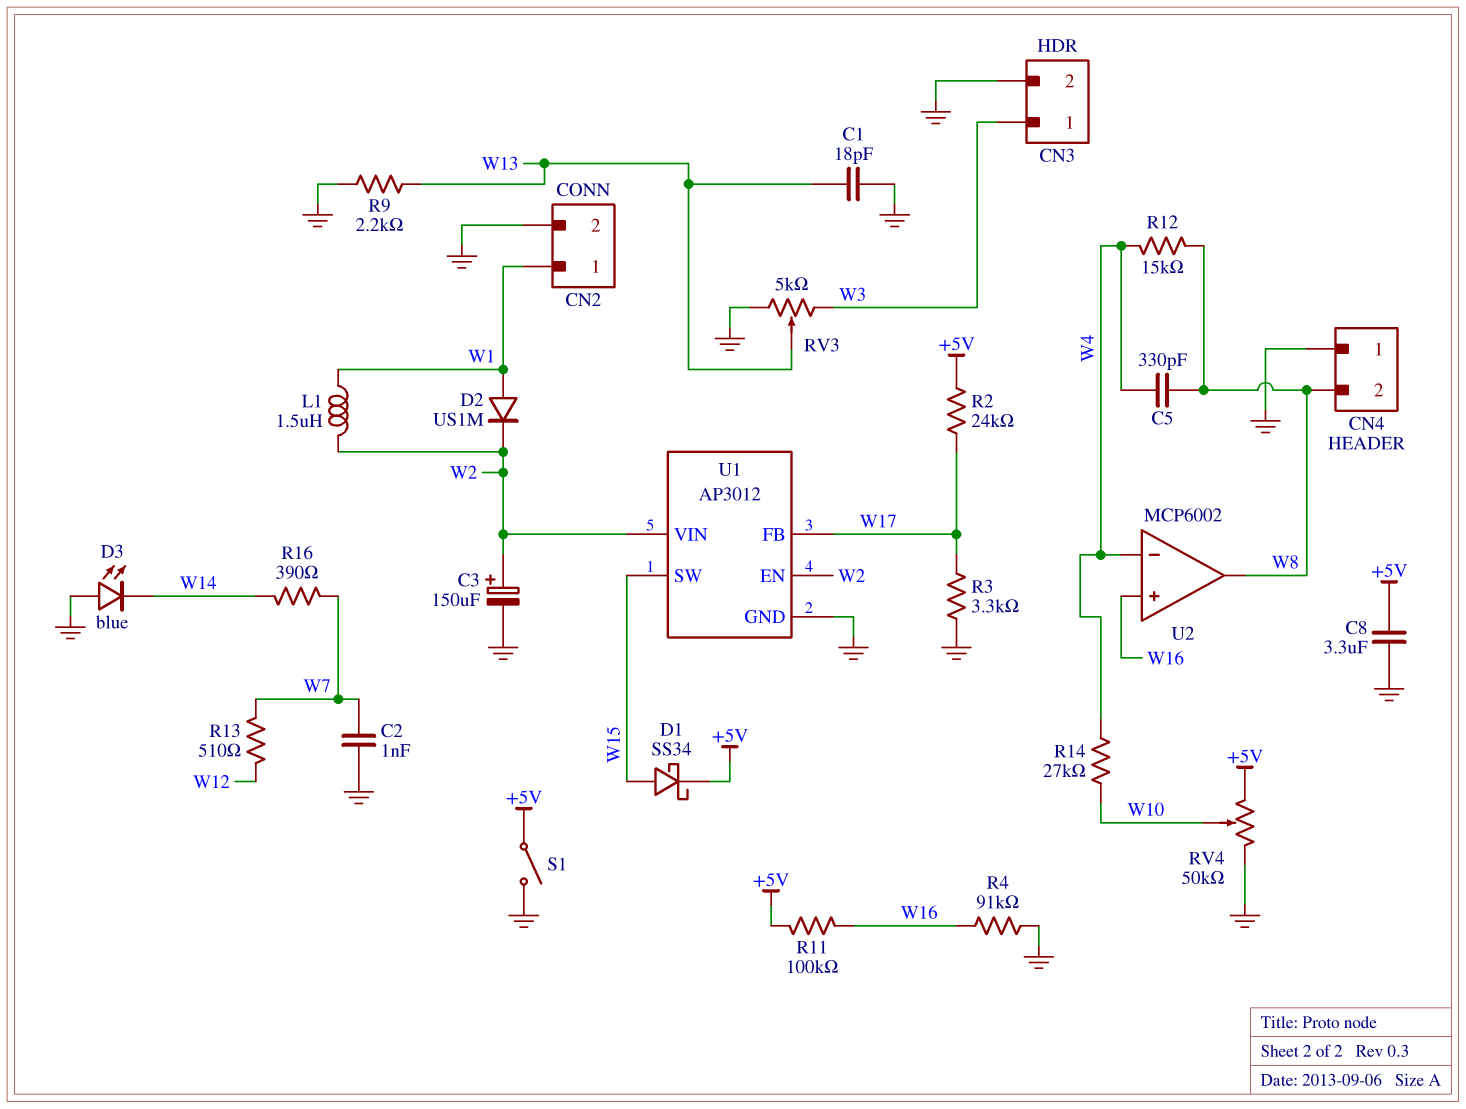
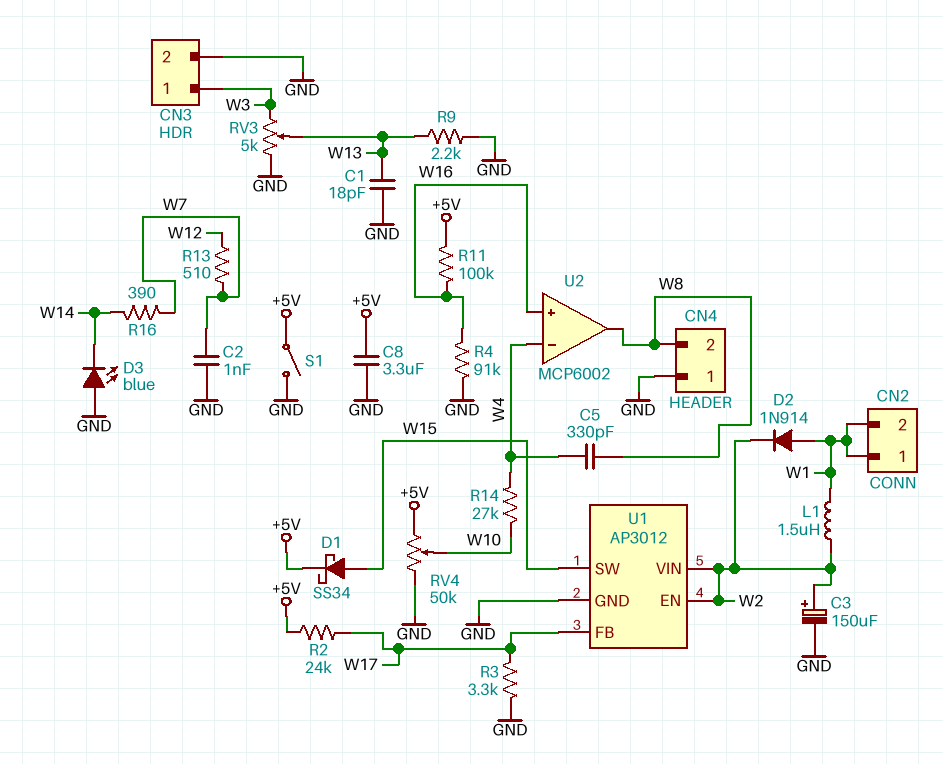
CN2 pin 2: GND -> W1
D2: diode US1M (A W1, K W2) -> diode 1N914 (A W1, K W2)
R12: 15k (W4, W8) -> none

